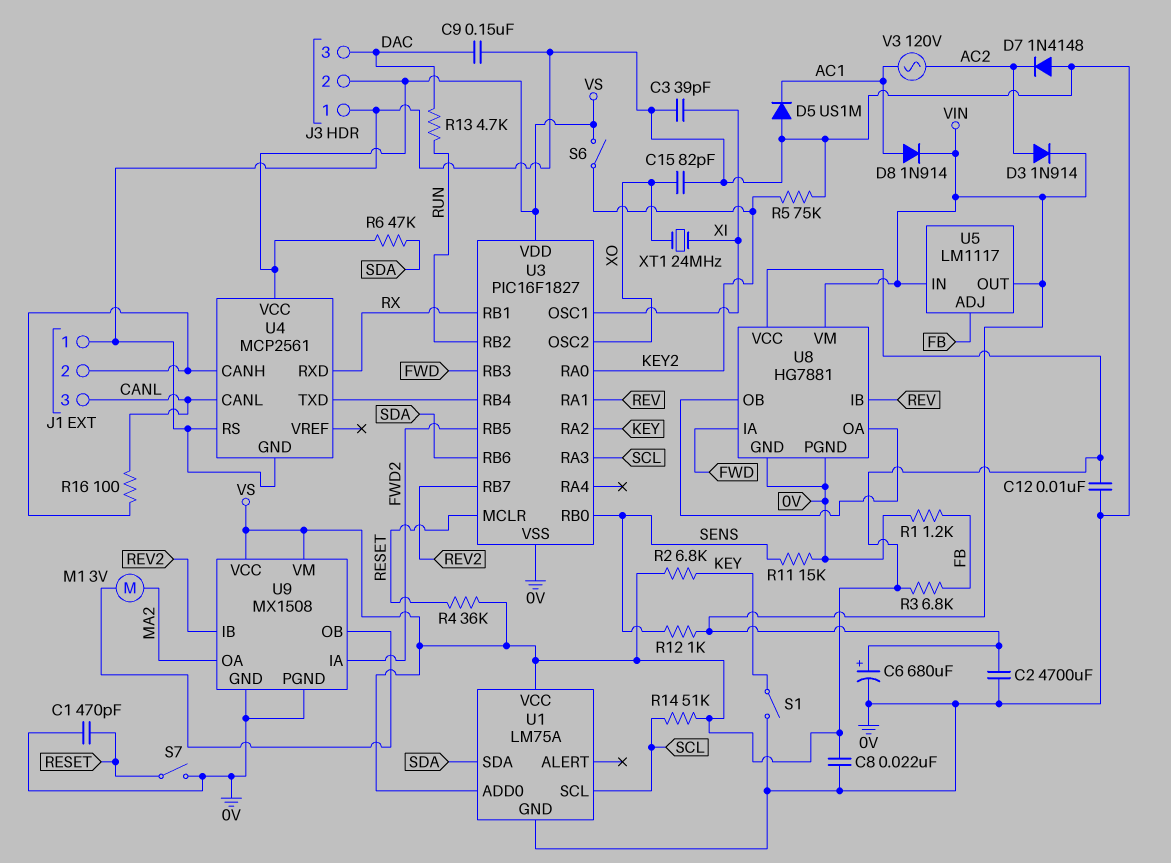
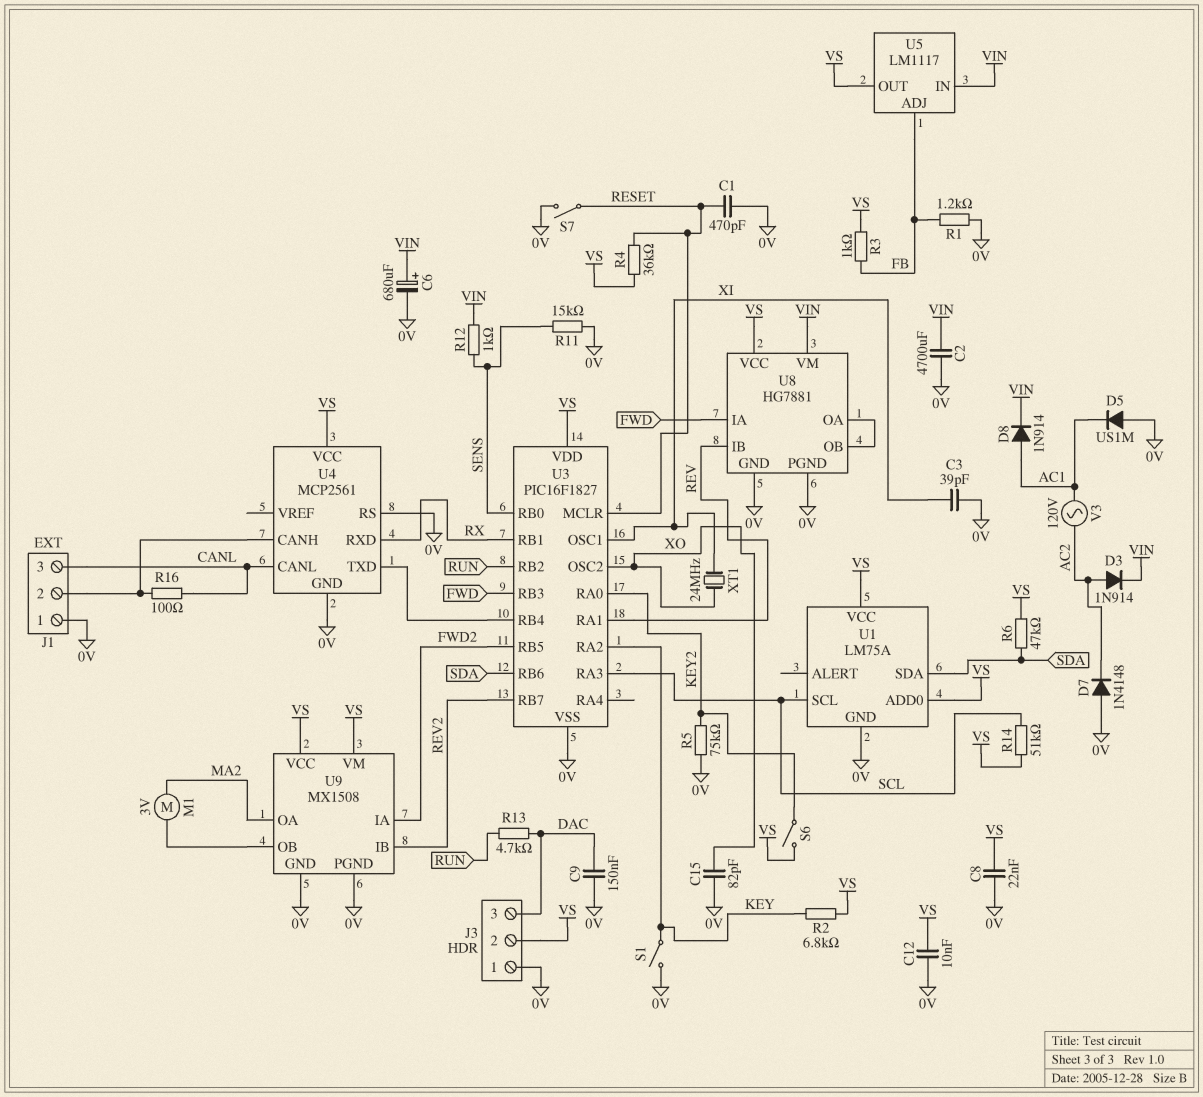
R3: 6.8k (FB, VS) -> 1k (FB, VS)
U5 pin OUT: VIN -> VS

